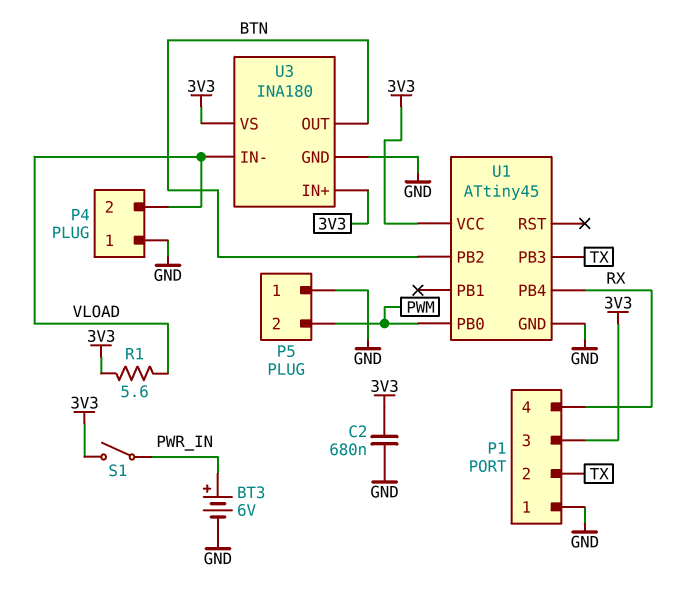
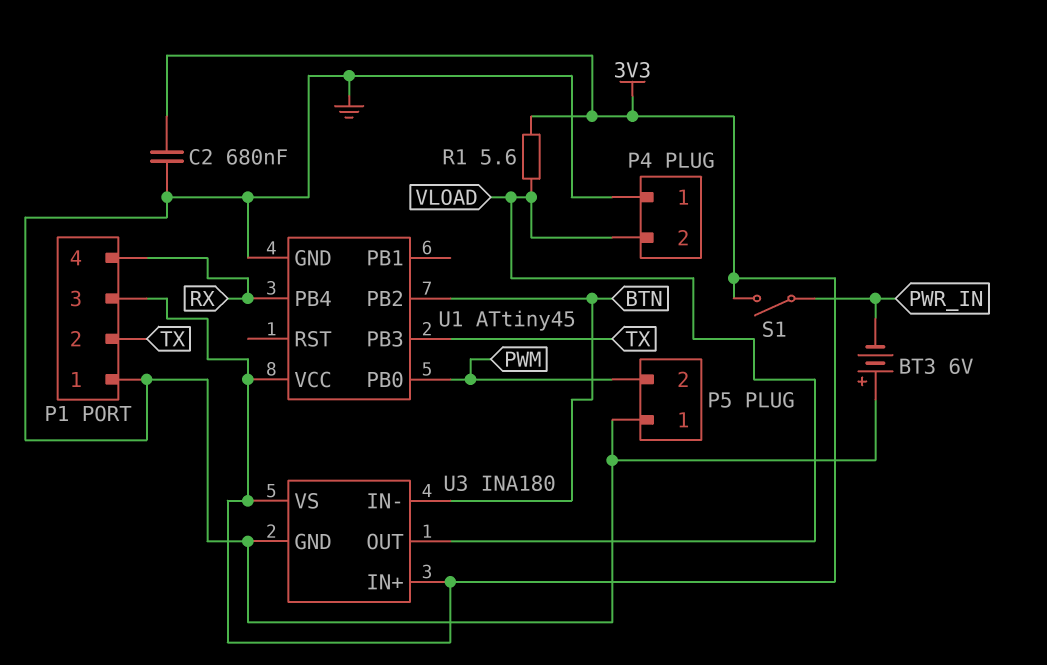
BT3: 6V (plus PWR_IN, minus GND) -> 6V (plus GND, minus PWR_IN)
U3 pin IN-: VLOAD -> BTN
U3 pin OUT: BTN -> VLOAD

